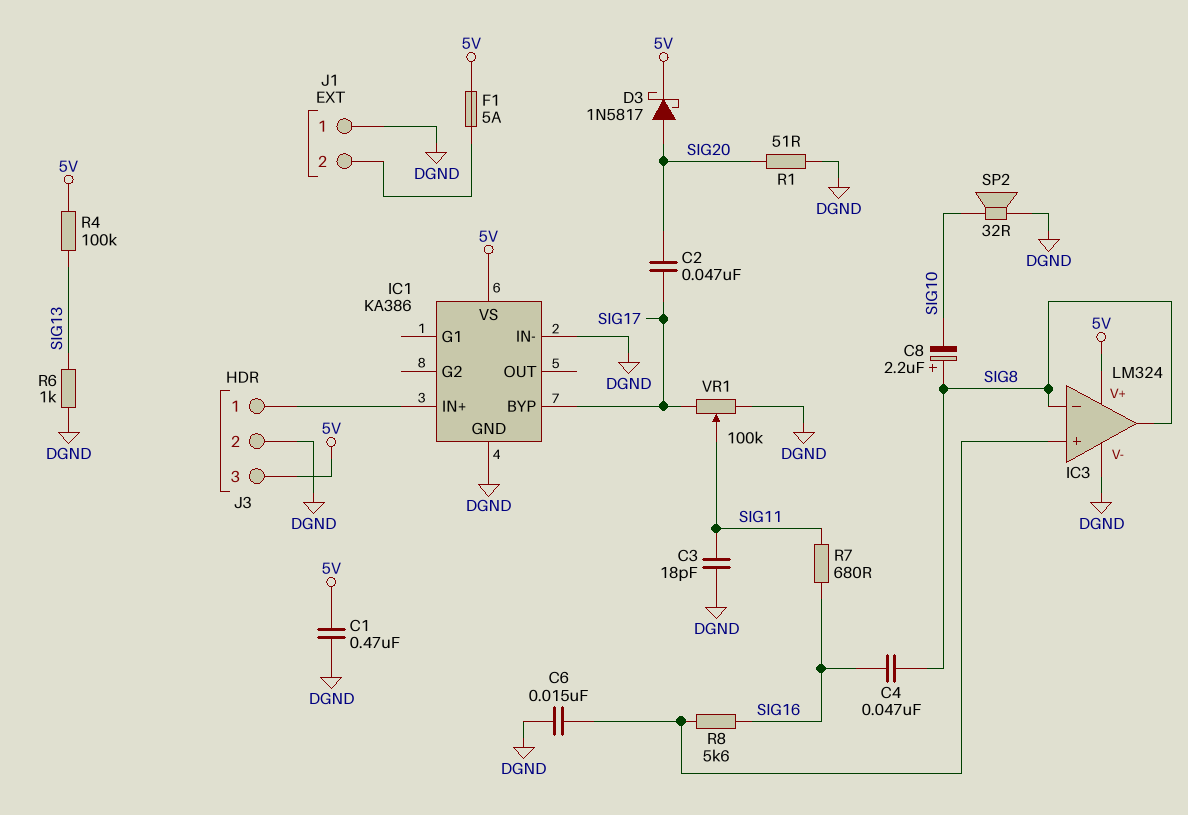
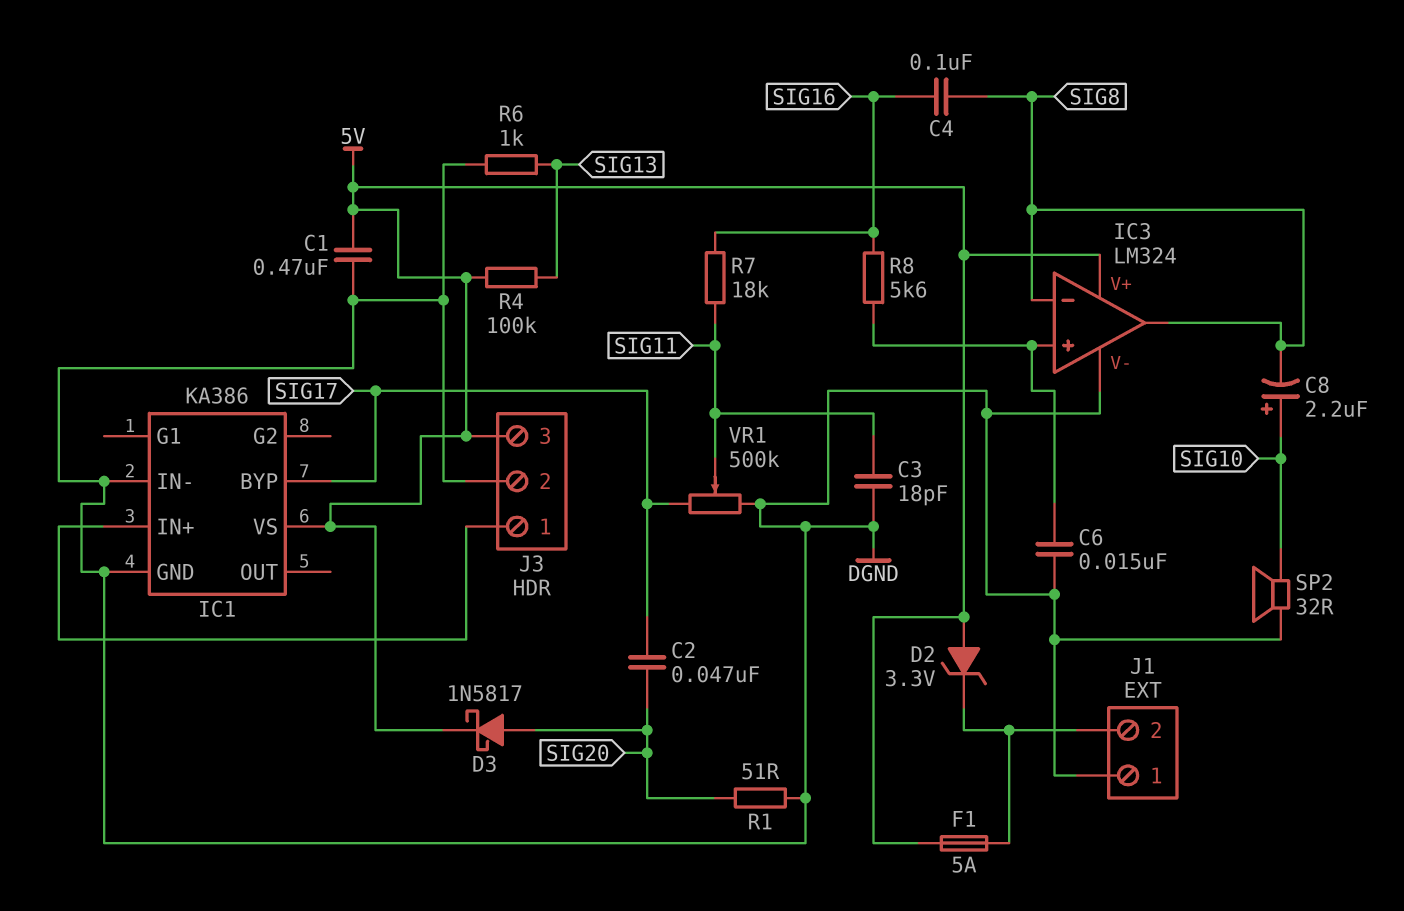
C4: 47nF (SIG8, SIG16) -> 100nF (SIG8, SIG16)
C8: 2.2uF (plus SIG8, minus SIG10) -> 2.2uF (plus SIG10, minus SIG8)
D2: none -> zener 3.3V (A 5V, K J1/2)
R7: 680 (SIG11, SIG16) -> 18k (SIG11, SIG16)
VR1: 100k (DGND, SIG17, wiper SIG11) -> 500k (DGND, SIG17, wiper SIG11)

